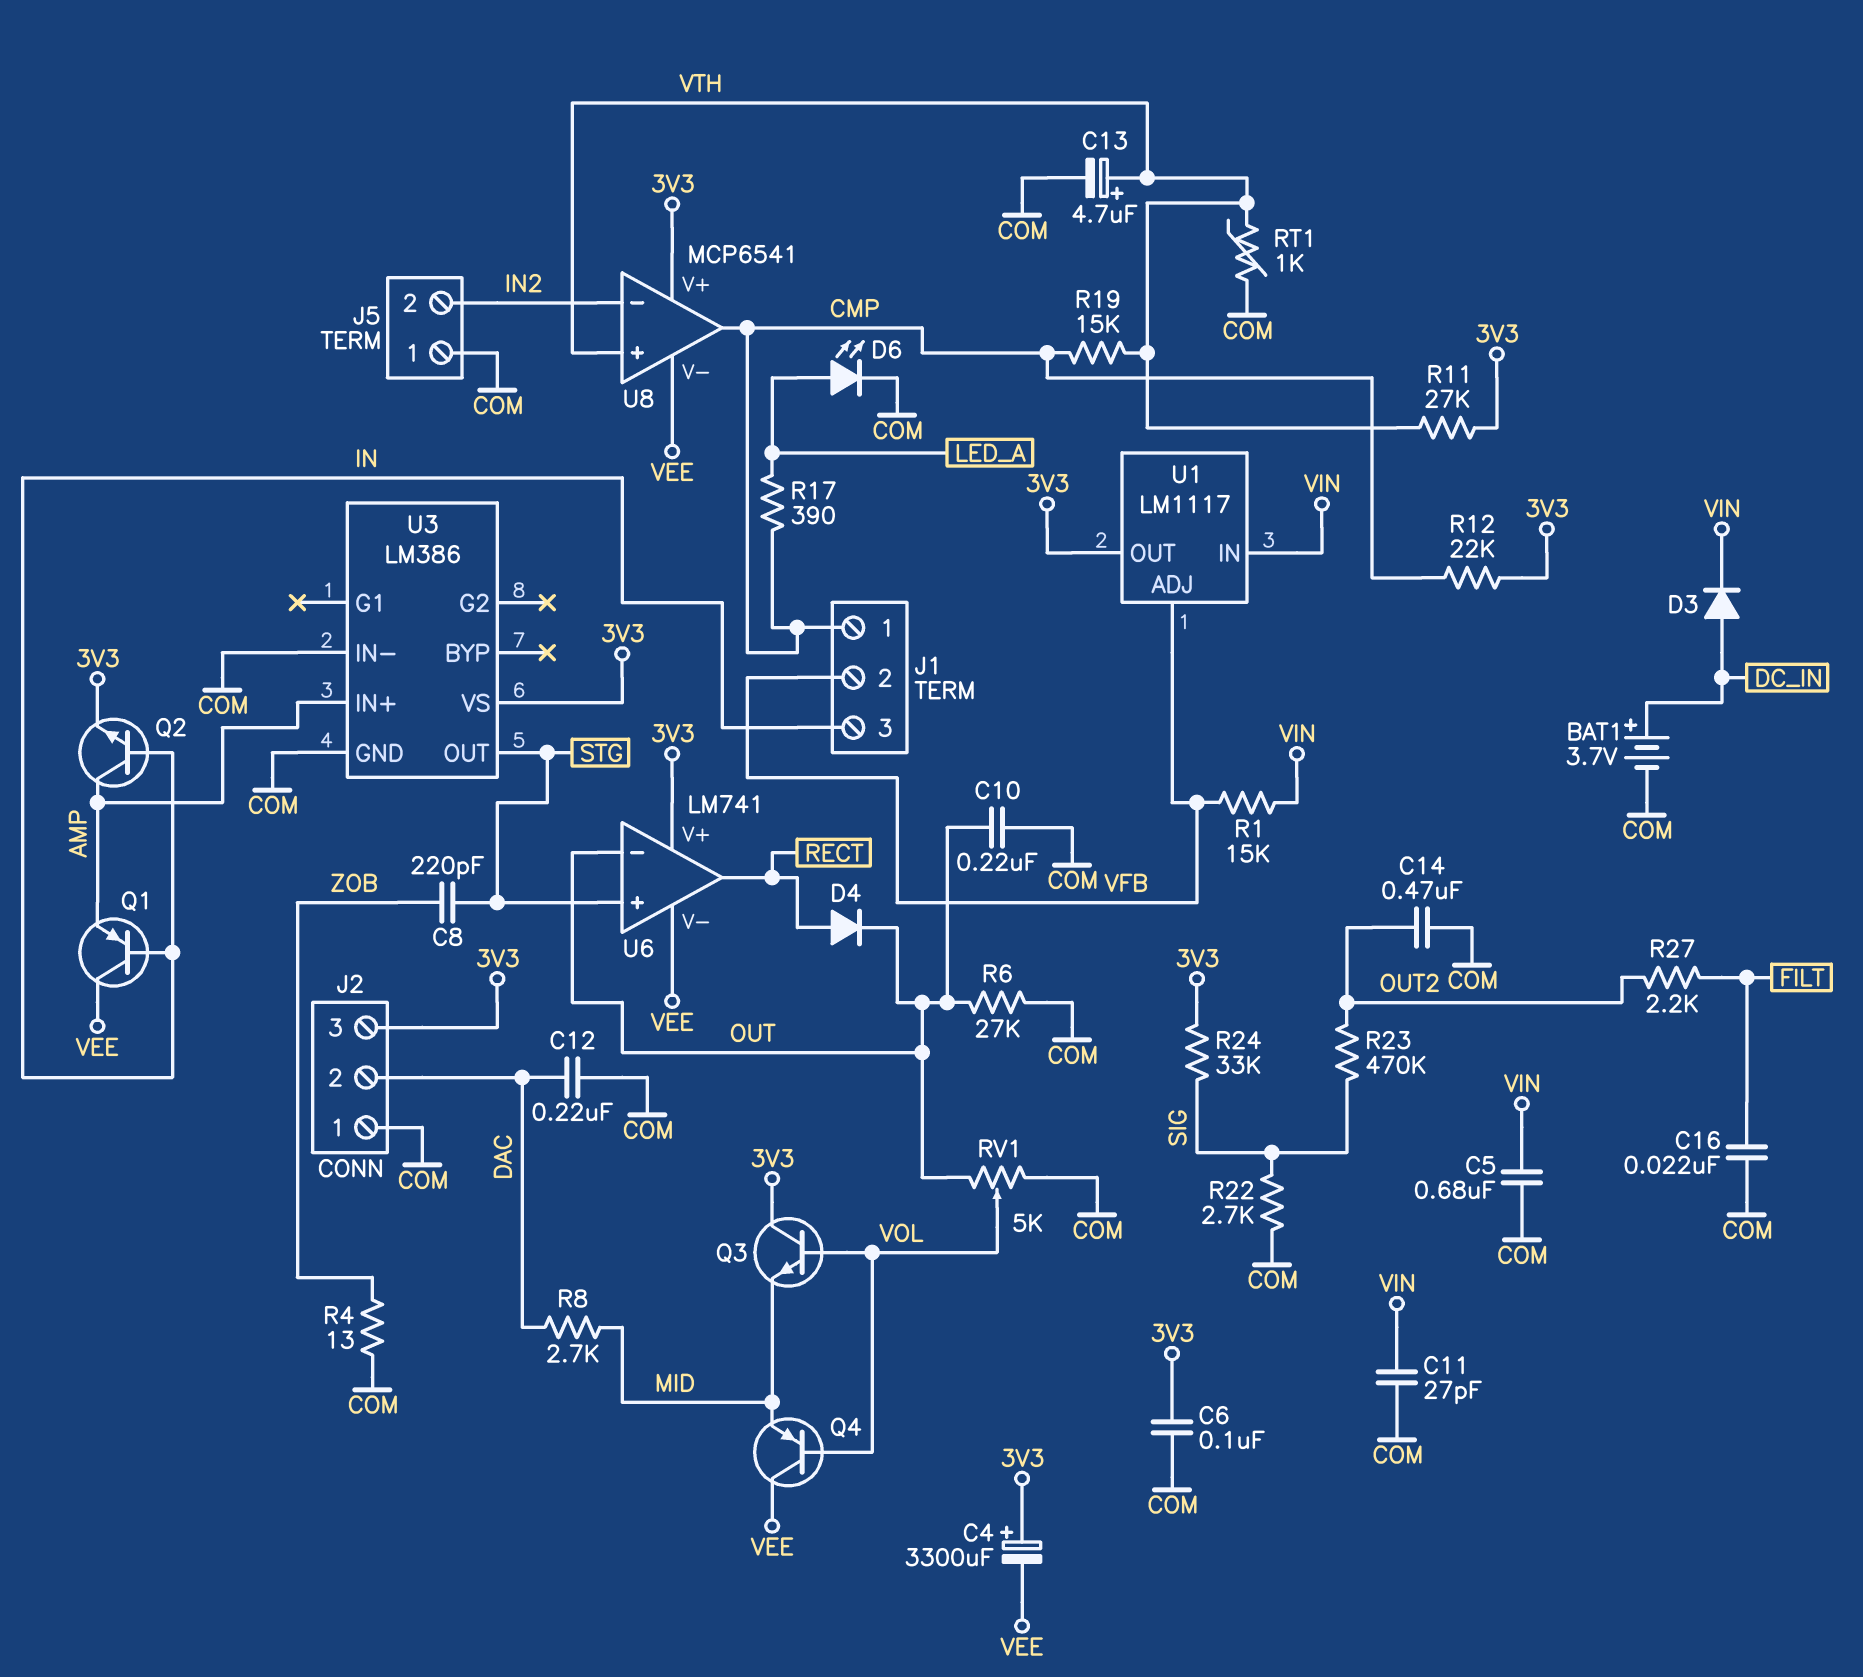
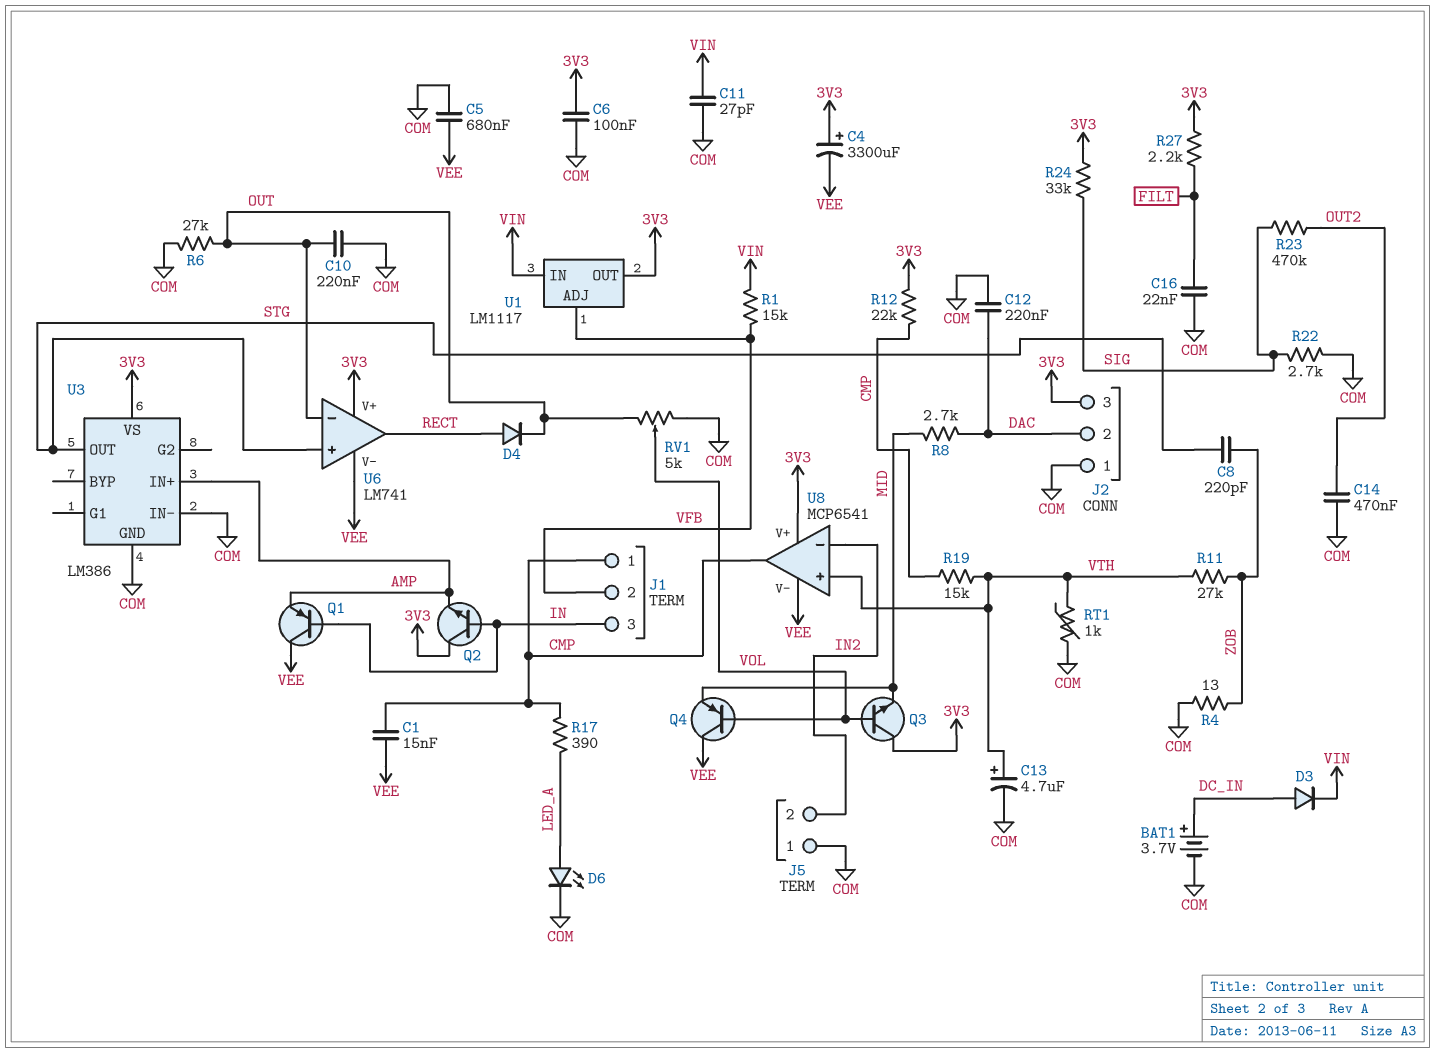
C1: none -> 15nF (CMP, VEE)
C5: 680nF (COM, VIN) -> 680nF (COM, VEE)
Q2: NPN (B IN, C AMP, E 3V3) -> NPN (B IN, C 3V3, E AMP)
R11: 27k (3V3, VTH) -> 27k (VTH, ZOB)
R27: 2.2k (FILT, OUT2) -> 2.2k (3V3, FILT)

